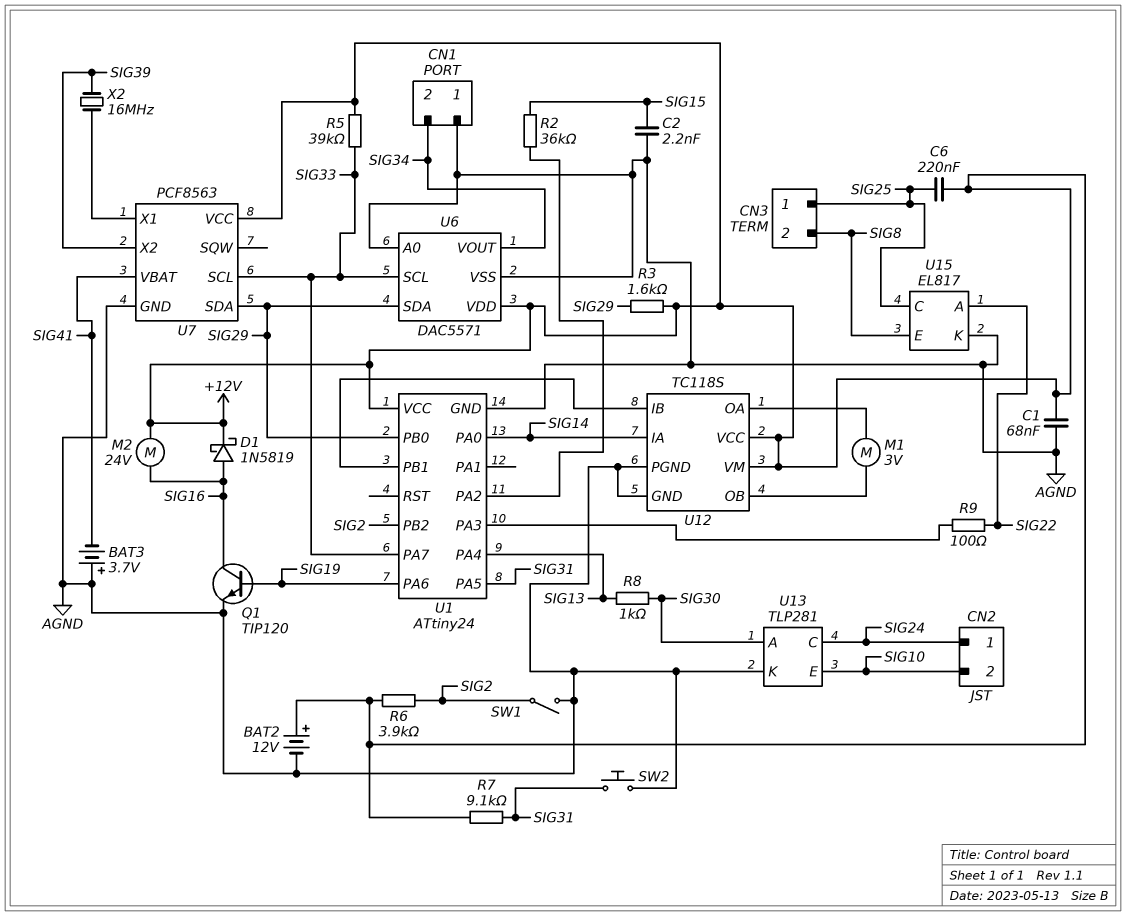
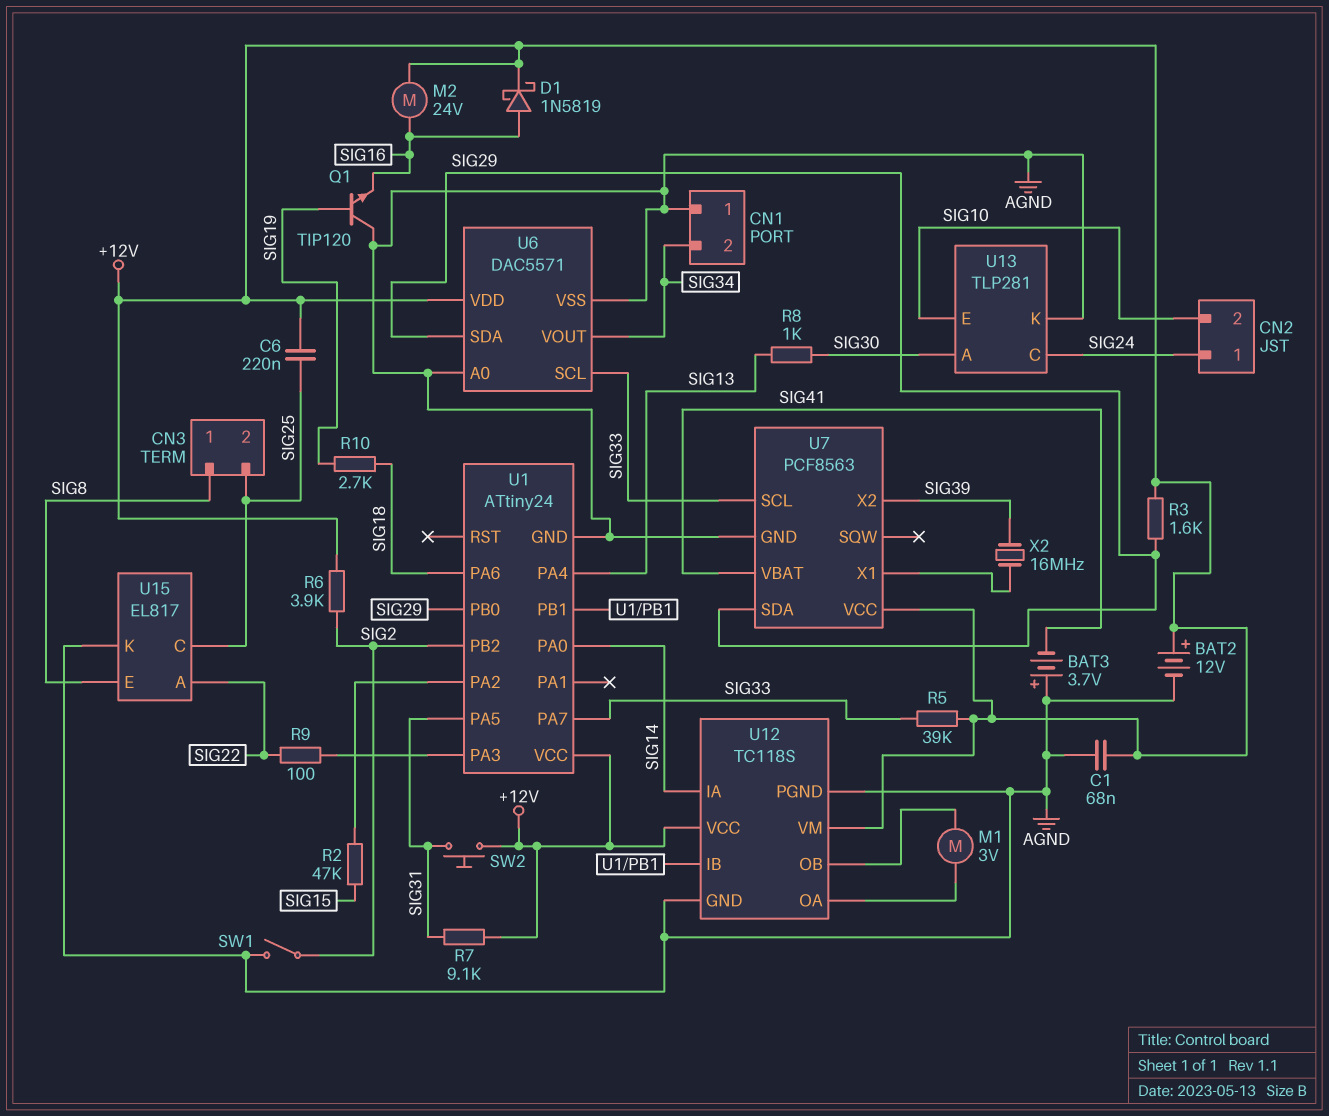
C2: 2.2nF (AGND, SIG15) -> none
CN3 pin 1: SIG25 -> SIG8
CN3 pin 2: SIG8 -> SIG25
Q1: NPN TIP120 (B SIG19, C SIG16, E AGND) -> NPN TIP120 (B SIG19, C AGND, E SIG16)
R2: 36k (SIG15, U1/PA2) -> 47k (SIG15, U1/PA2)
R10: none -> 2.7k (SIG18, SIG19)
SW2: button (AGND, SIG31) -> button (+12V, SIG31)
U1 pin PA6: SIG19 -> SIG18

